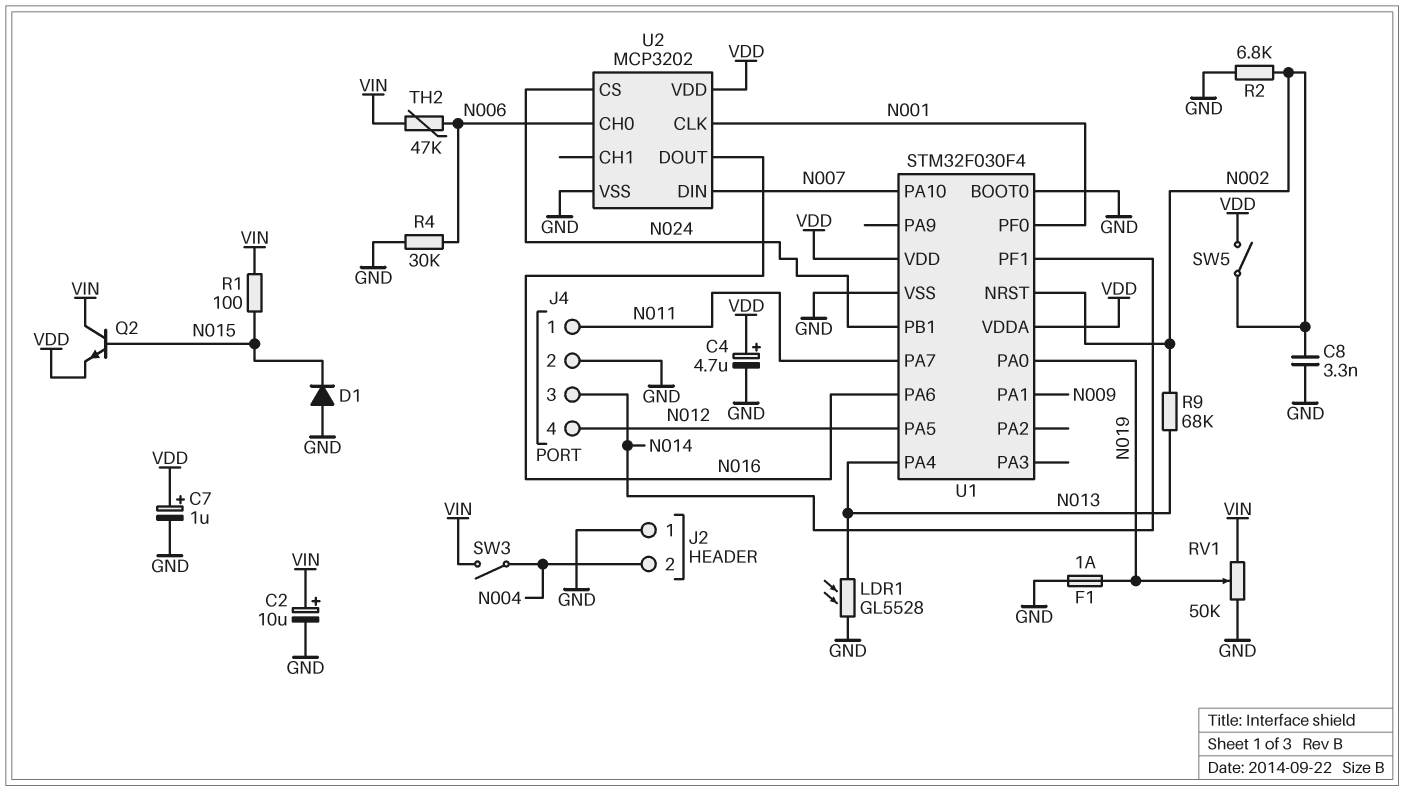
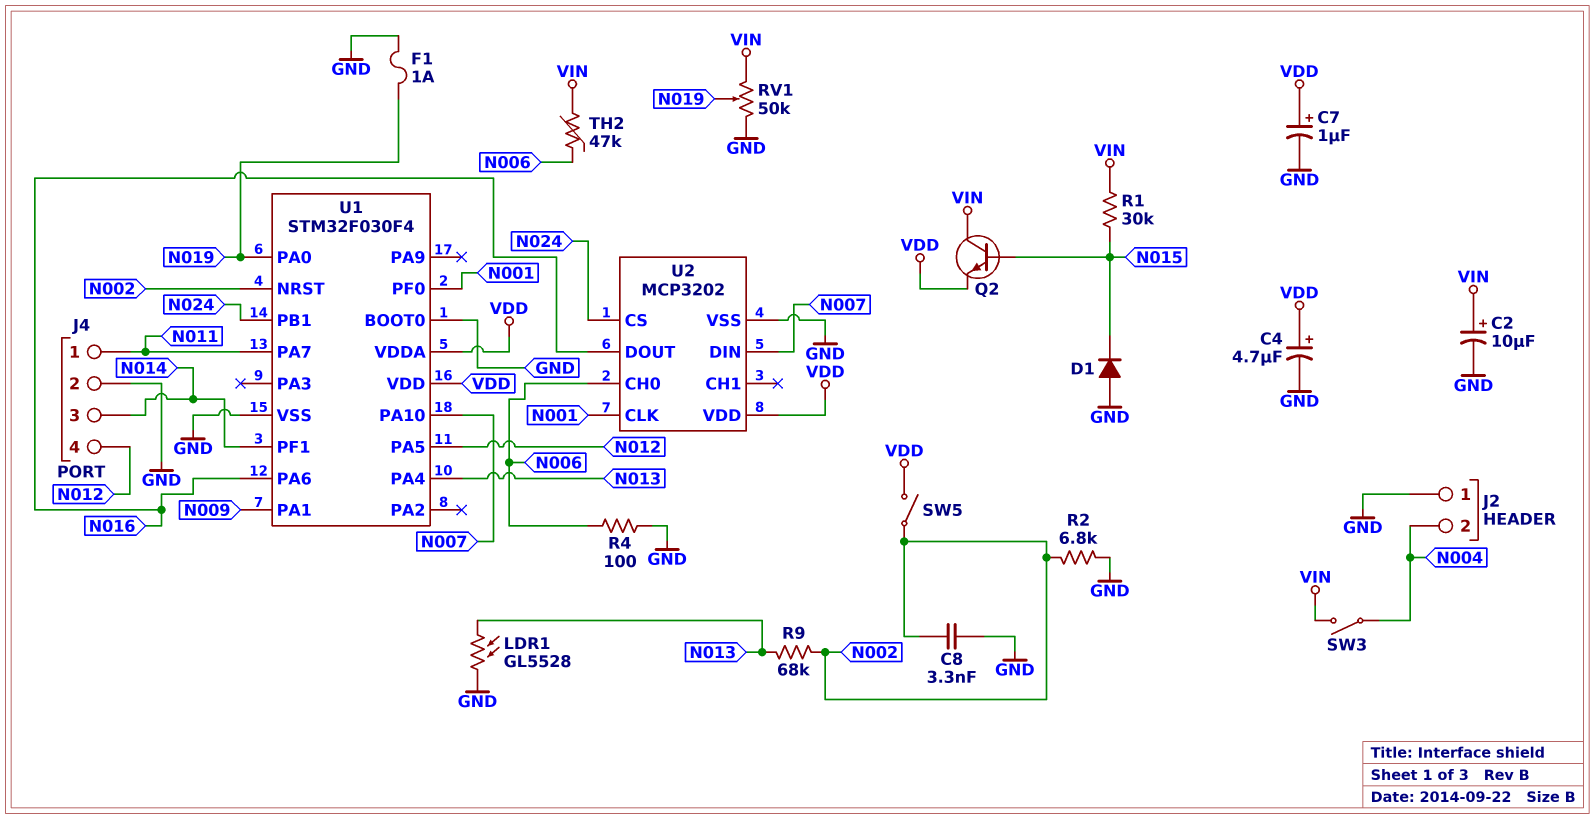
R1: 100 (N015, VIN) -> 30k (N015, VIN)
R4: 30k (GND, N006) -> 100 (GND, N006)

